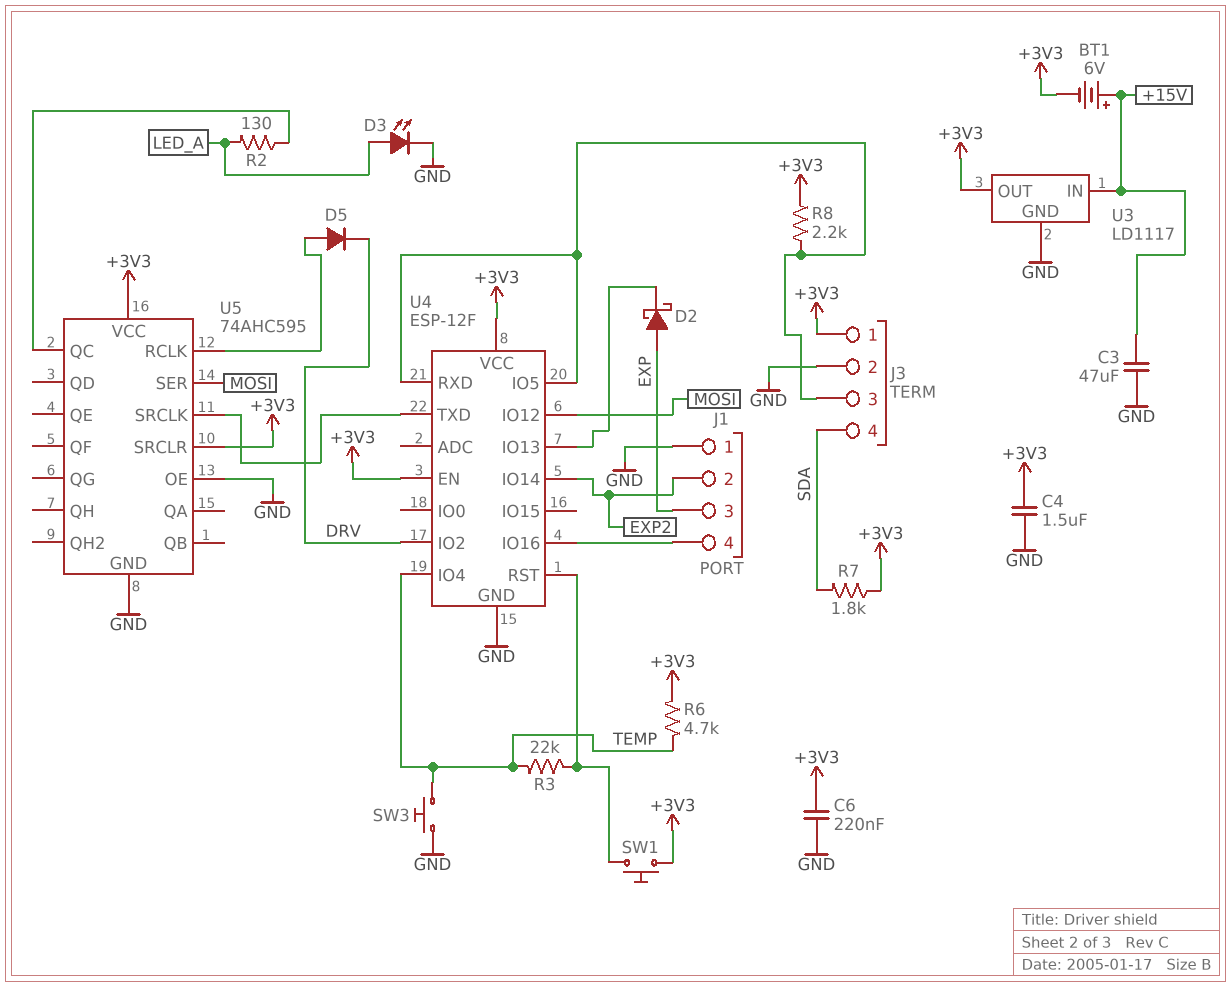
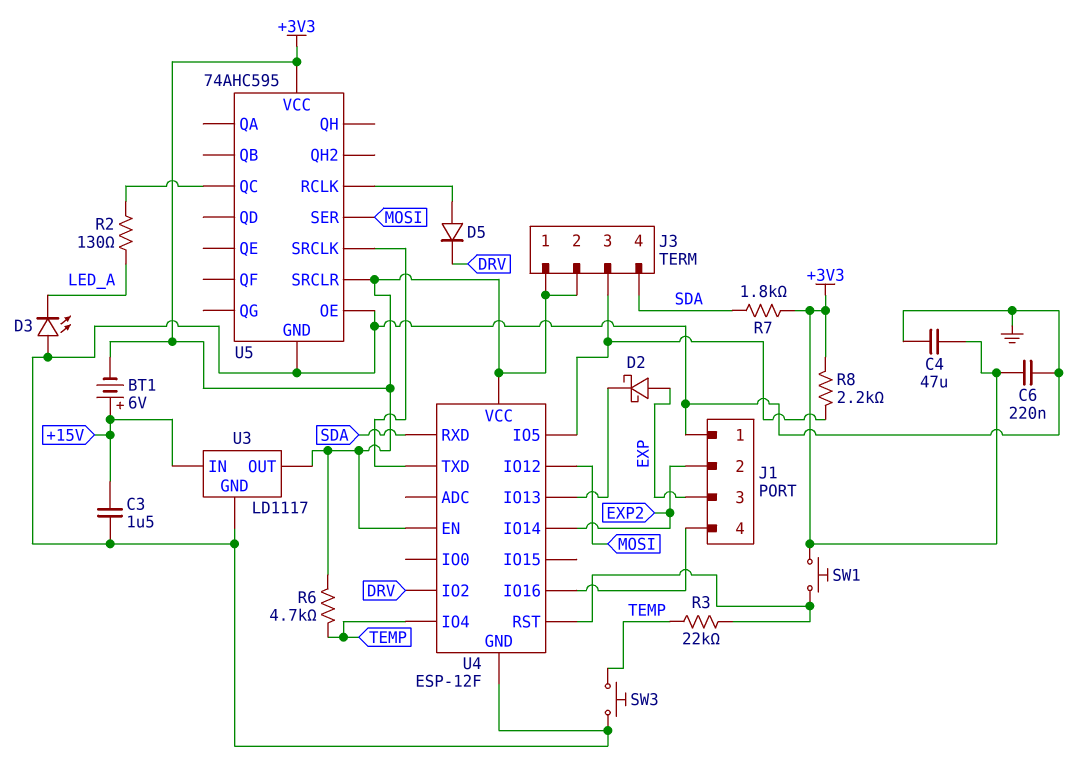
C3: 47uF (+15V, GND) -> 1.5uF (+15V, GND)
C4: 1.5uF (+3V3, GND) -> 47uF (+3V3, GND)
D3: LED (A LED_A, K GND) -> LED (A GND, K LED_A)
J3 pin 2: GND -> +3V3
U4 pin RXD: J3/3 -> SDA

